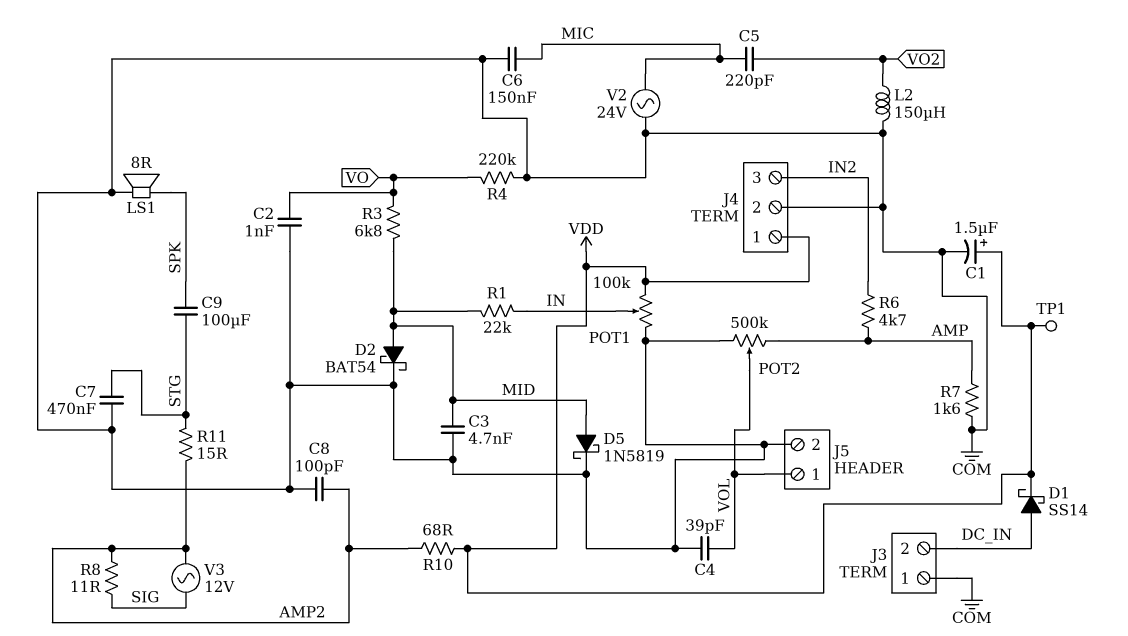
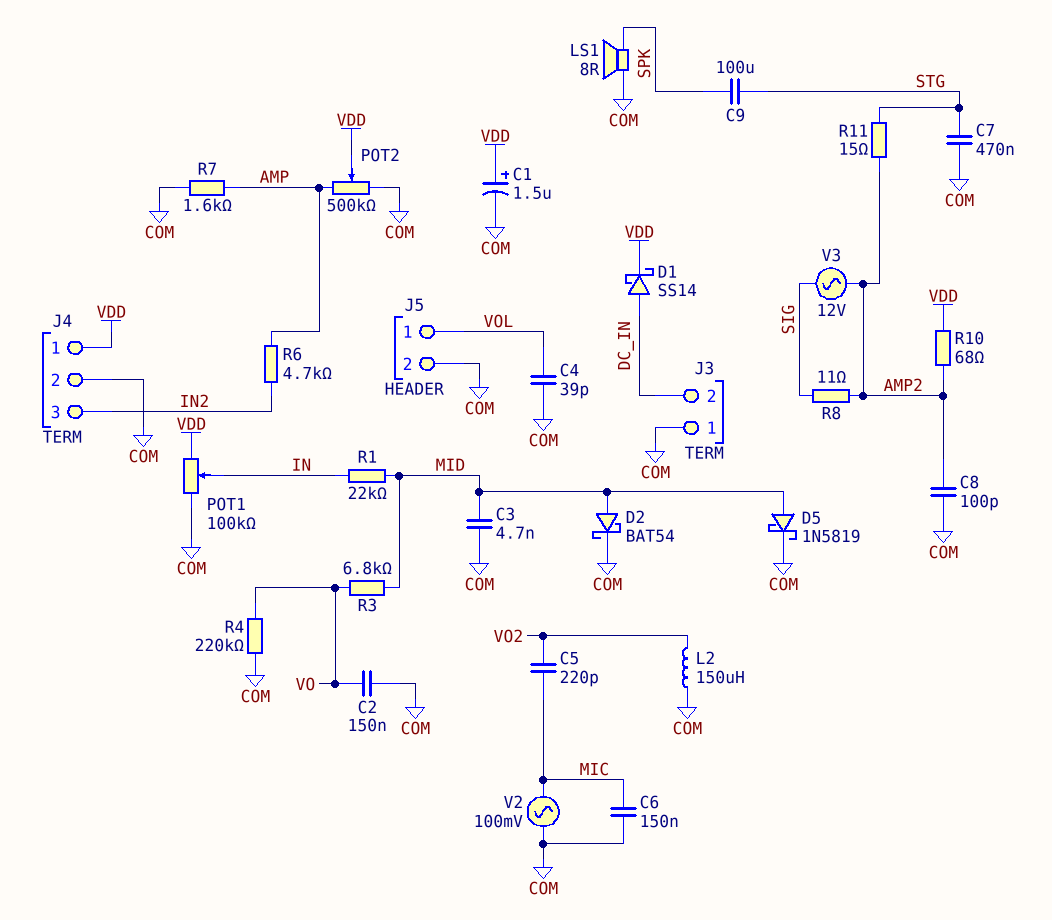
C2: 1nF (COM, VO) -> 150nF (COM, VO)
POT2: 500k (AMP, COM, wiper VOL) -> 500k (AMP, COM, wiper VDD)
TP1: test point (VDD) -> none
V2: AC 24V (COM, MIC) -> AC 100mV (COM, MIC)

